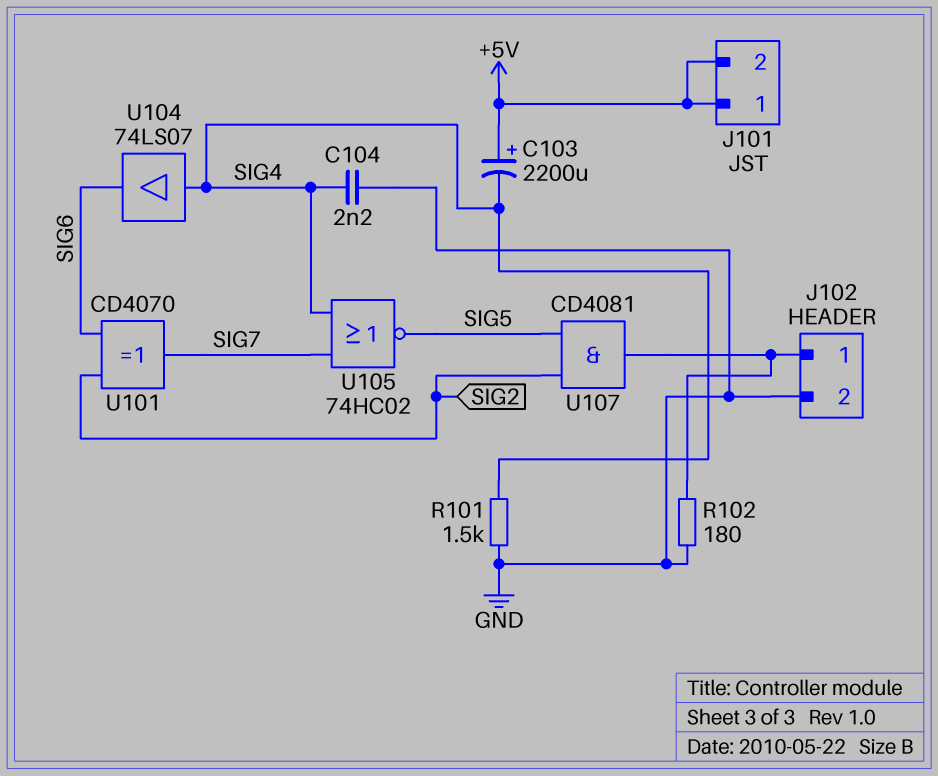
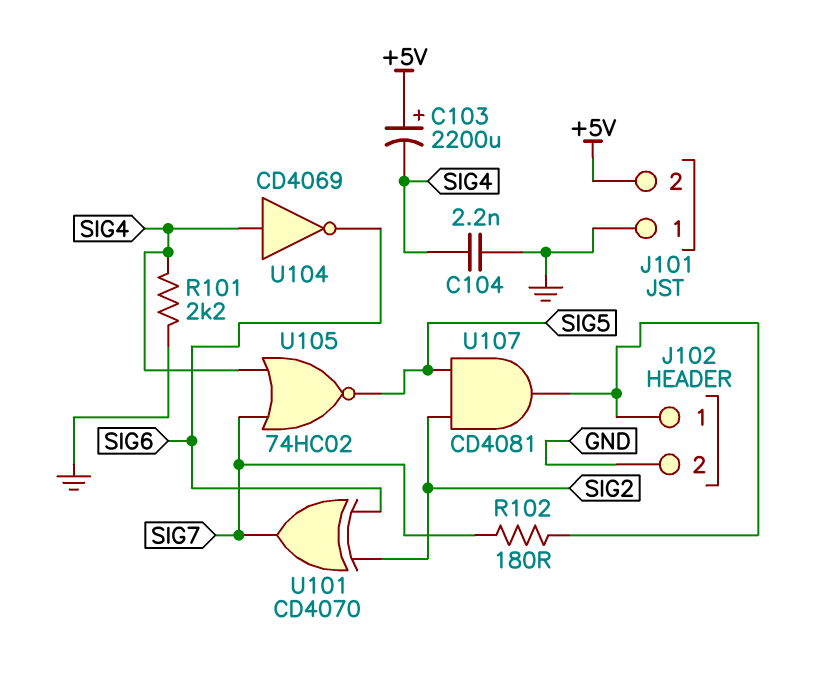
J101 pin 1: +5V -> GND
R101: 1.5k (GND, SIG4) -> 2.2k (GND, SIG4)
R102: 180 (GND, J102/1) -> 180 (J102/1, SIG7)
U104: buffer 74LS07 (in SIG4, out SIG6) -> NOT CD4069 (in SIG4, out SIG6)

